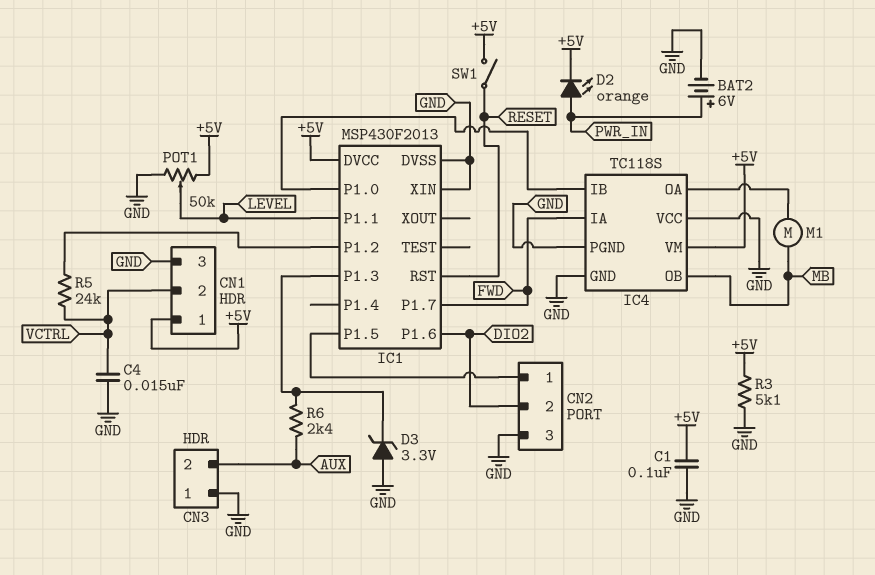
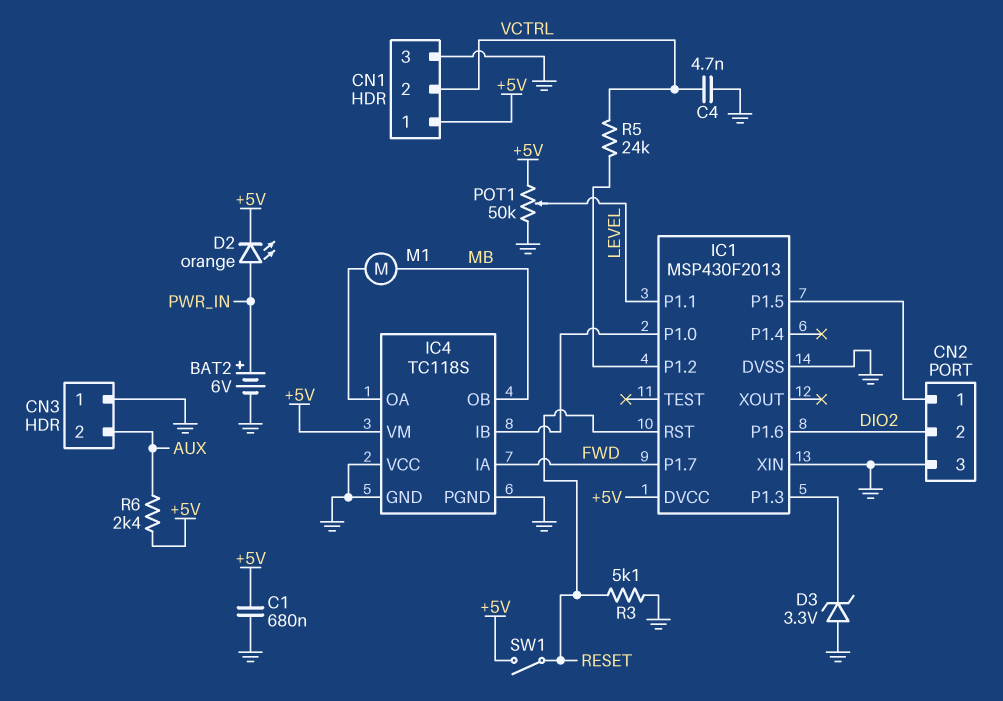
C1: 100nF (+5V, GND) -> 680nF (+5V, GND)
C4: 15nF (GND, VCTRL) -> 4.7nF (GND, VCTRL)
R3: 5.1k (+5V, GND) -> 5.1k (GND, RESET)
R6: 2.4k (AUX, IC1/P1.3) -> 2.4k (+5V, AUX)

